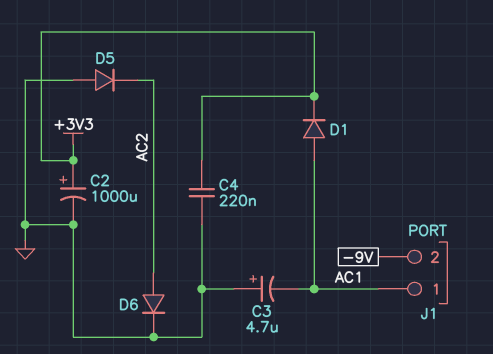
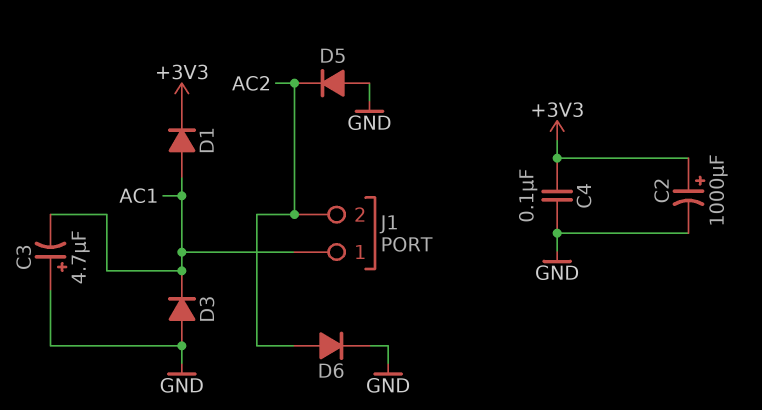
C4: 220nF (+3V3, GND) -> 100nF (+3V3, GND)
D3: none -> diode (A GND, K AC1)
J1 pin 2: -9V -> AC2

